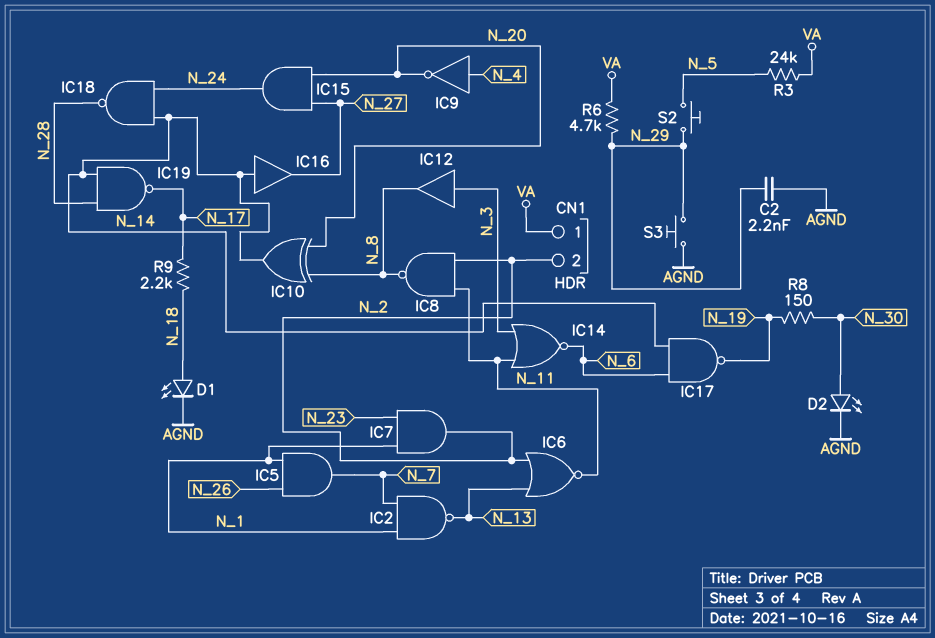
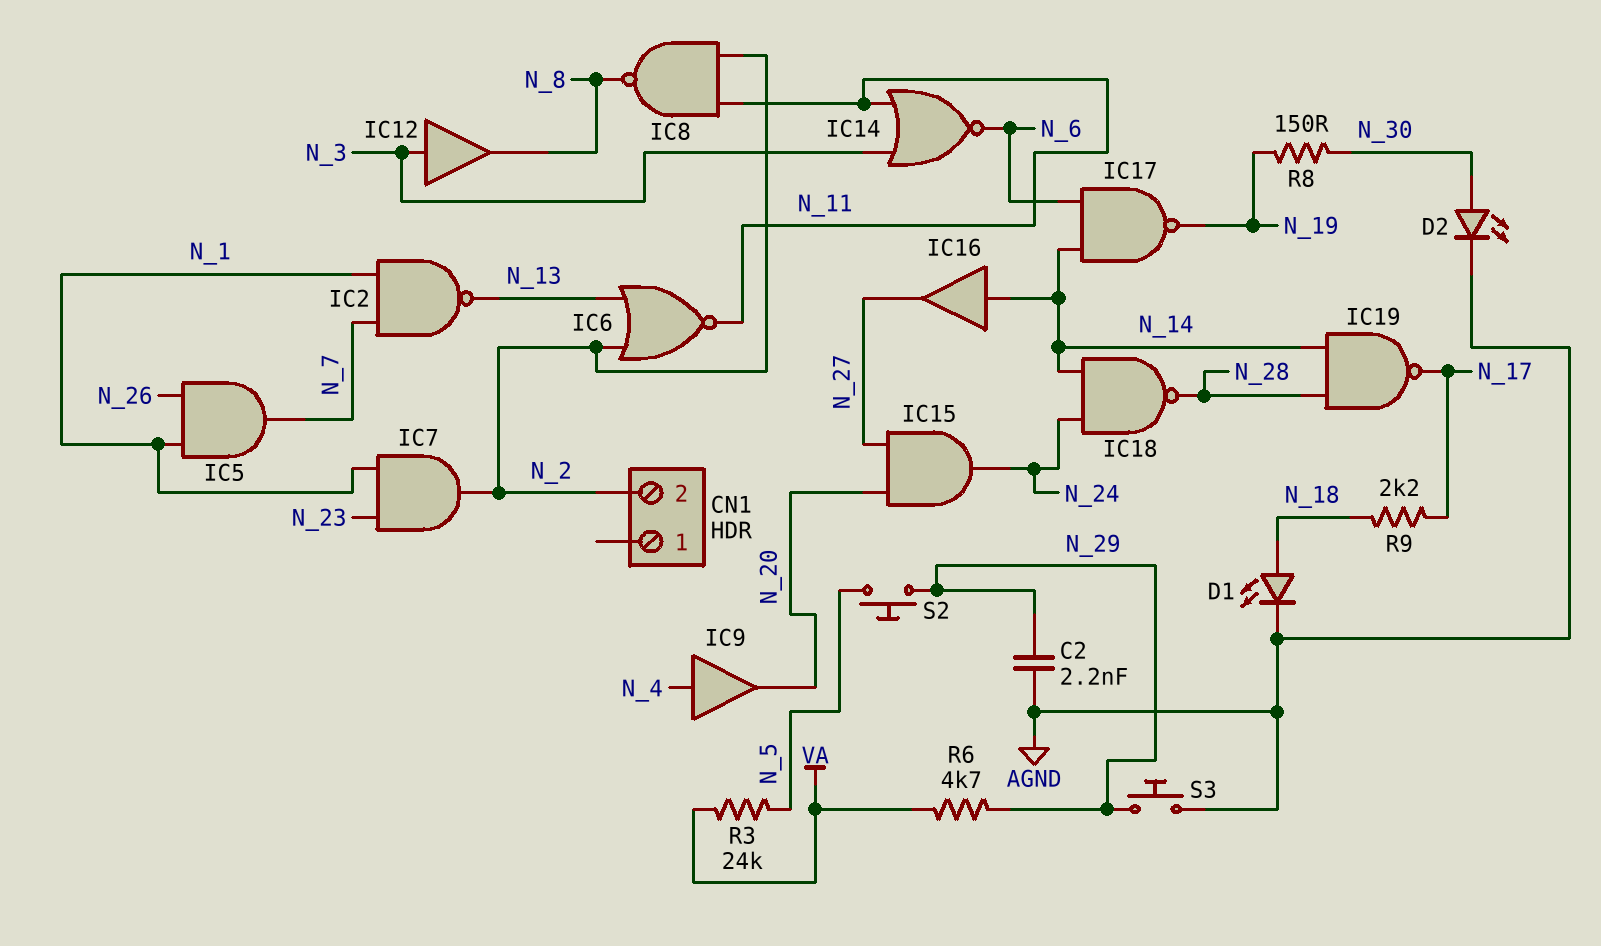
CN1 pin 1: VA -> none
IC9: NOT (in N_4, out N_20) -> buffer (in N_4, out N_20)
IC10: XOR (in N_8, in N_20, out N_14) -> none

